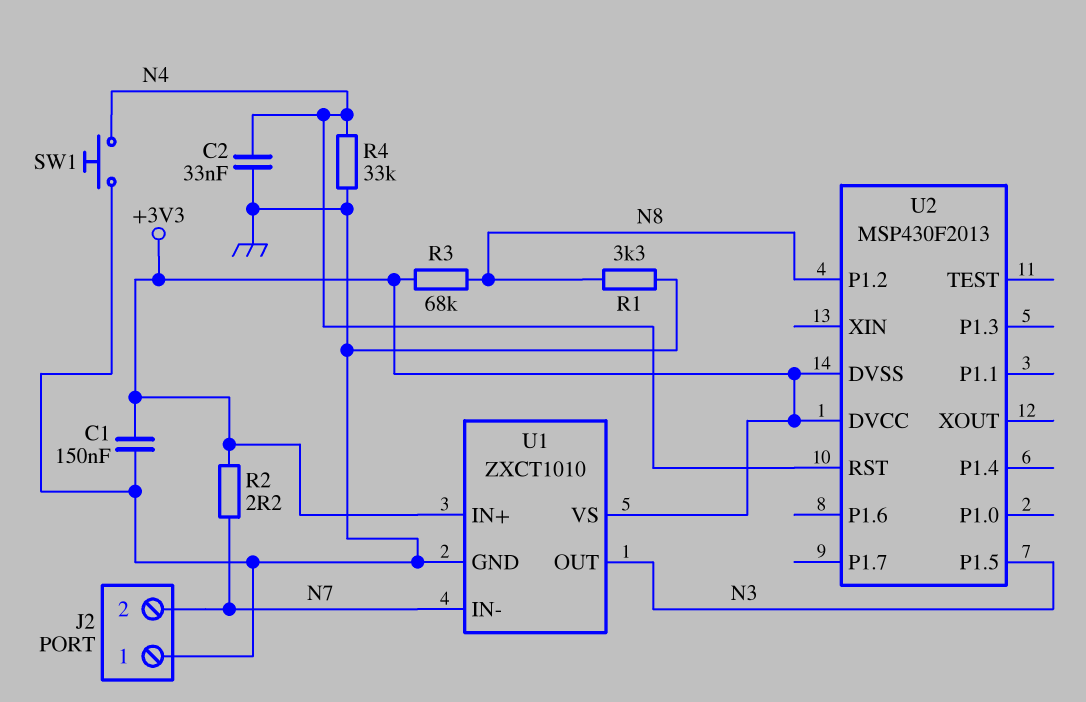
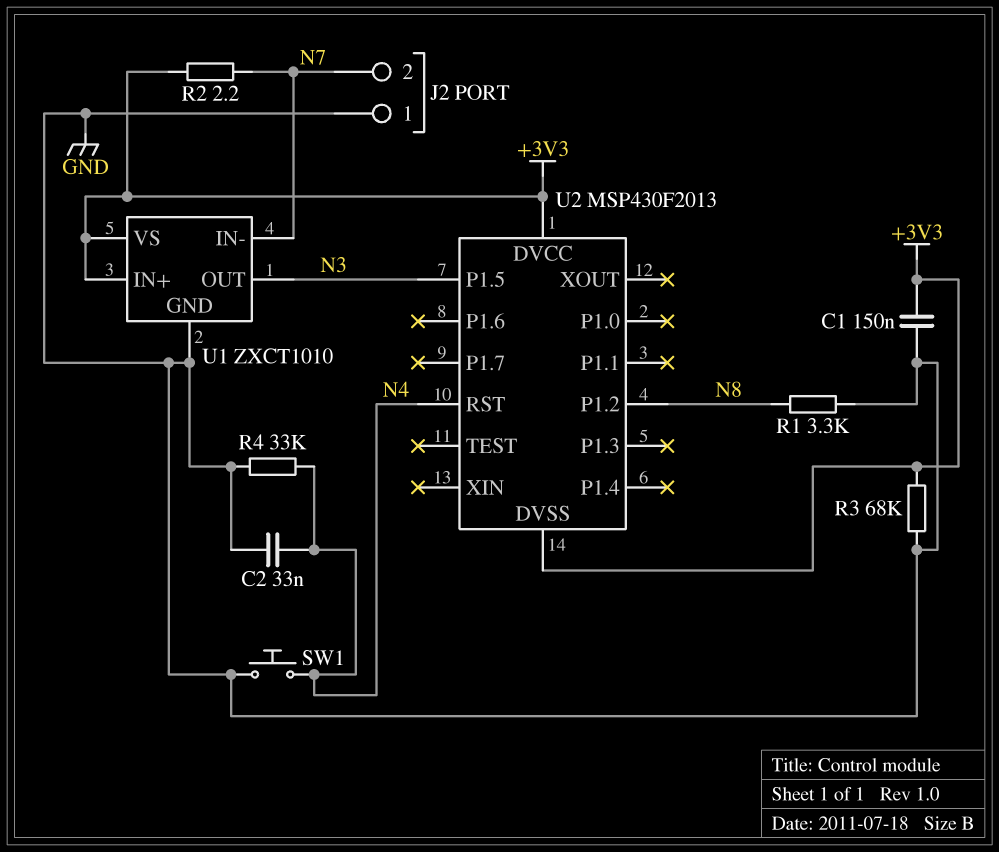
R3: 68k (+3V3, N8) -> 68k (+3V3, GND)

